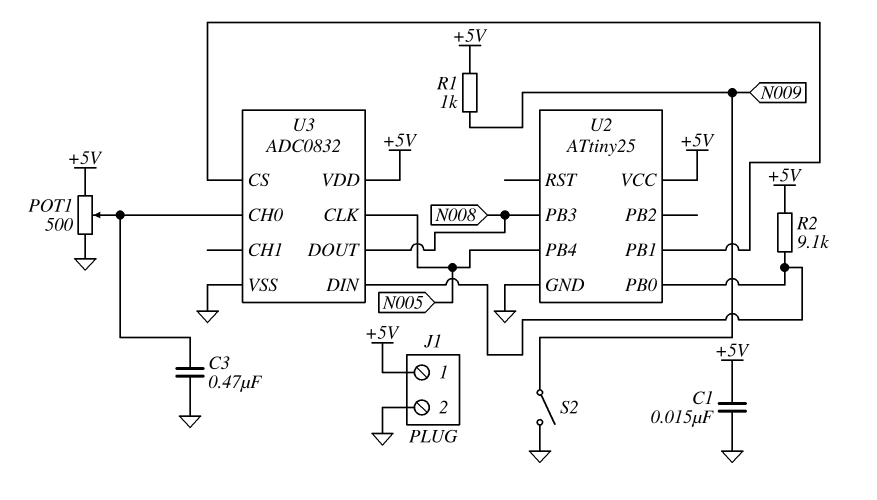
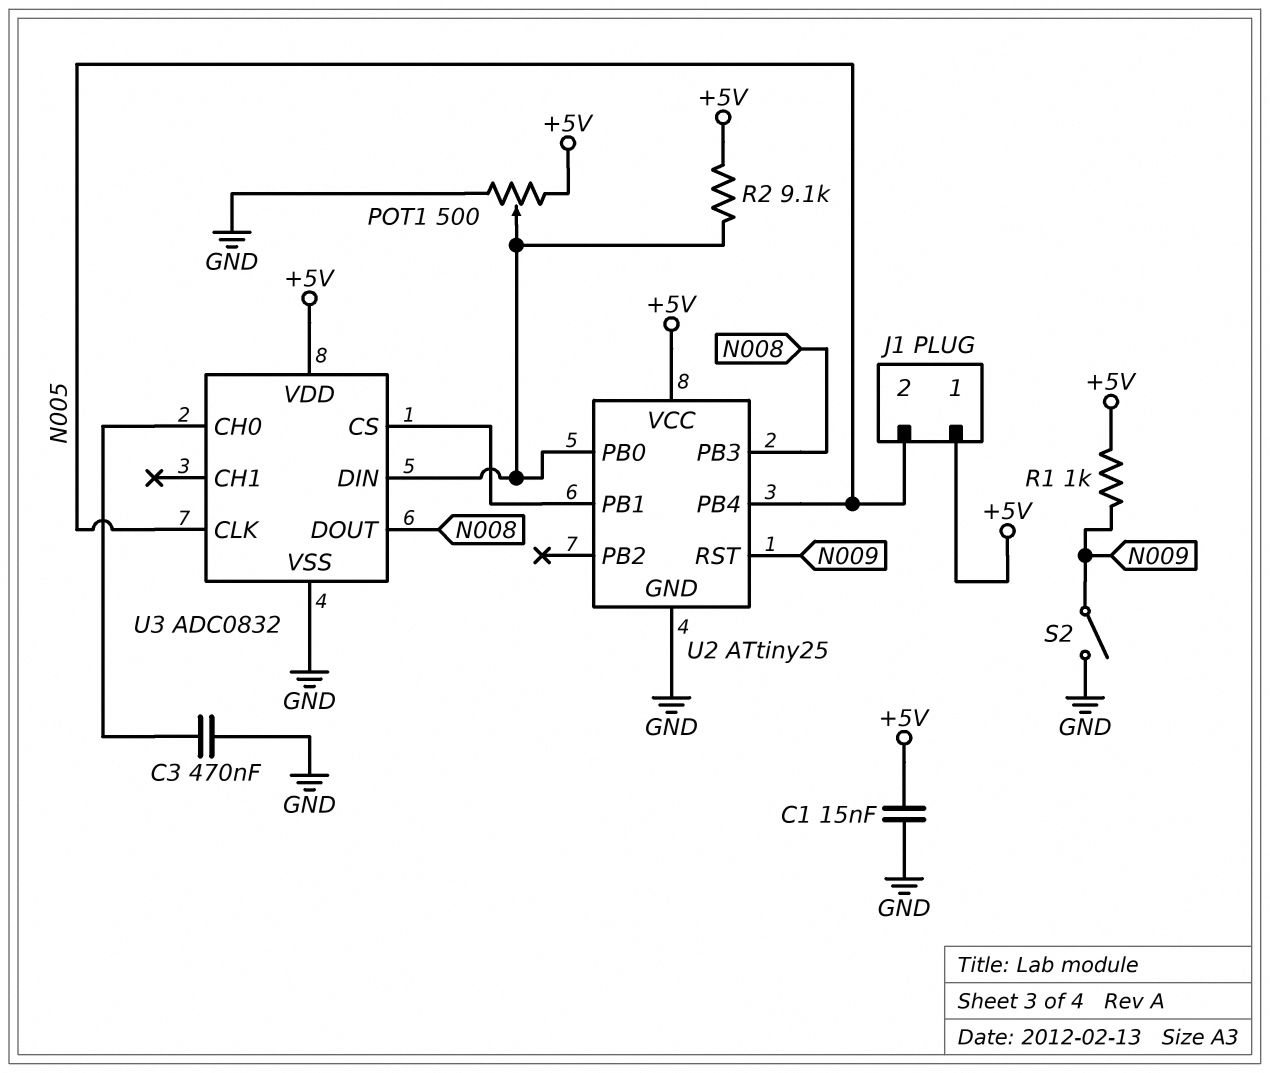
J1 pin 2: GND -> N005
POT1: 500 (+5V, GND, wiper U3/CH0) -> 500 (+5V, GND, wiper U2/PB0)
U2 pin RST: none -> N009

